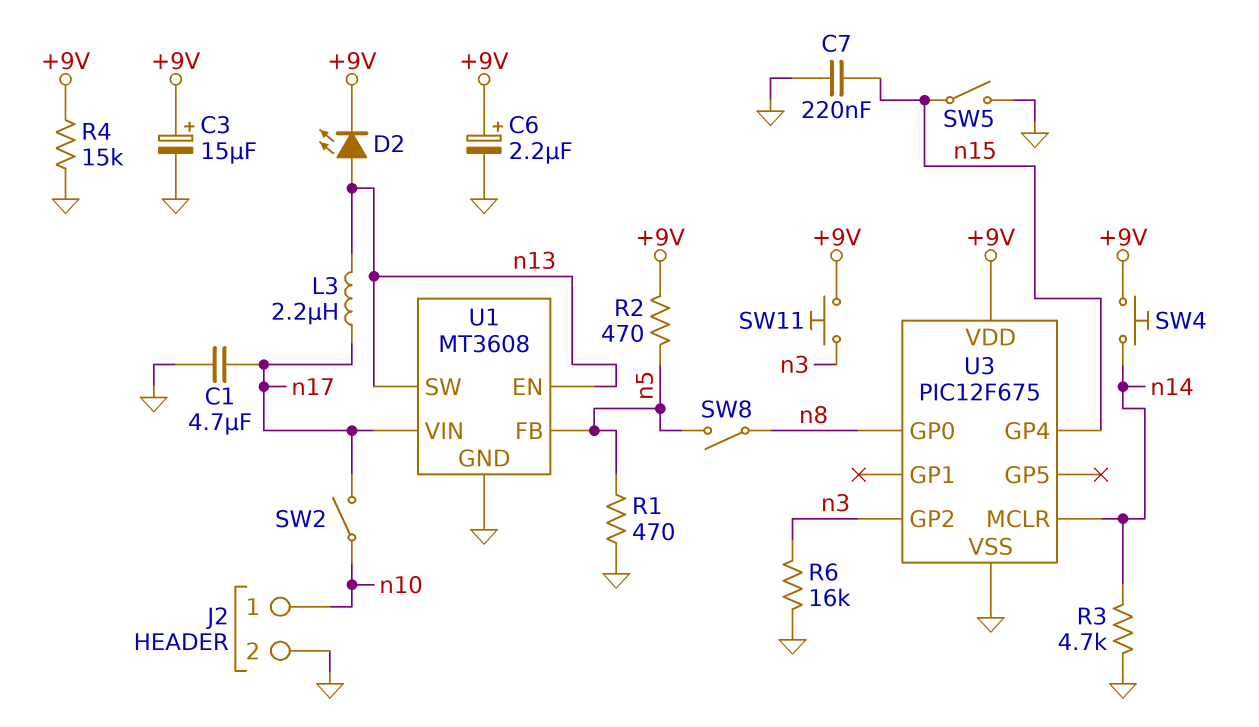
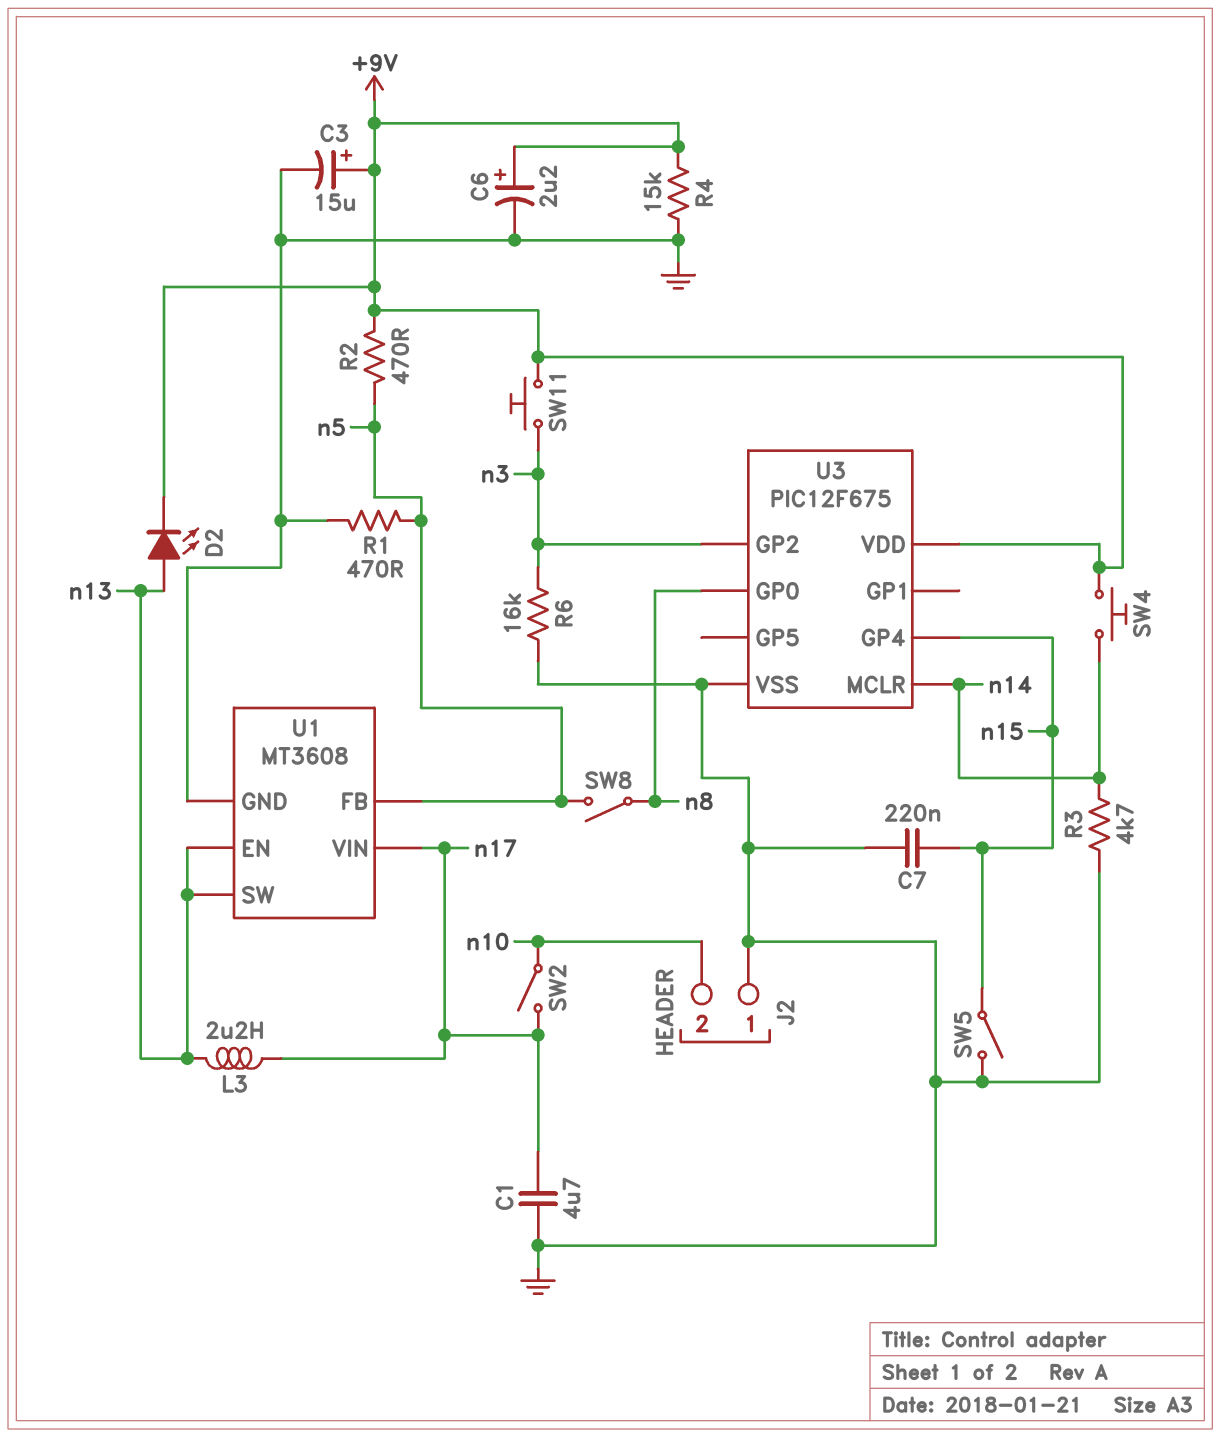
J2 pin 1: n10 -> GND
J2 pin 2: GND -> n10

